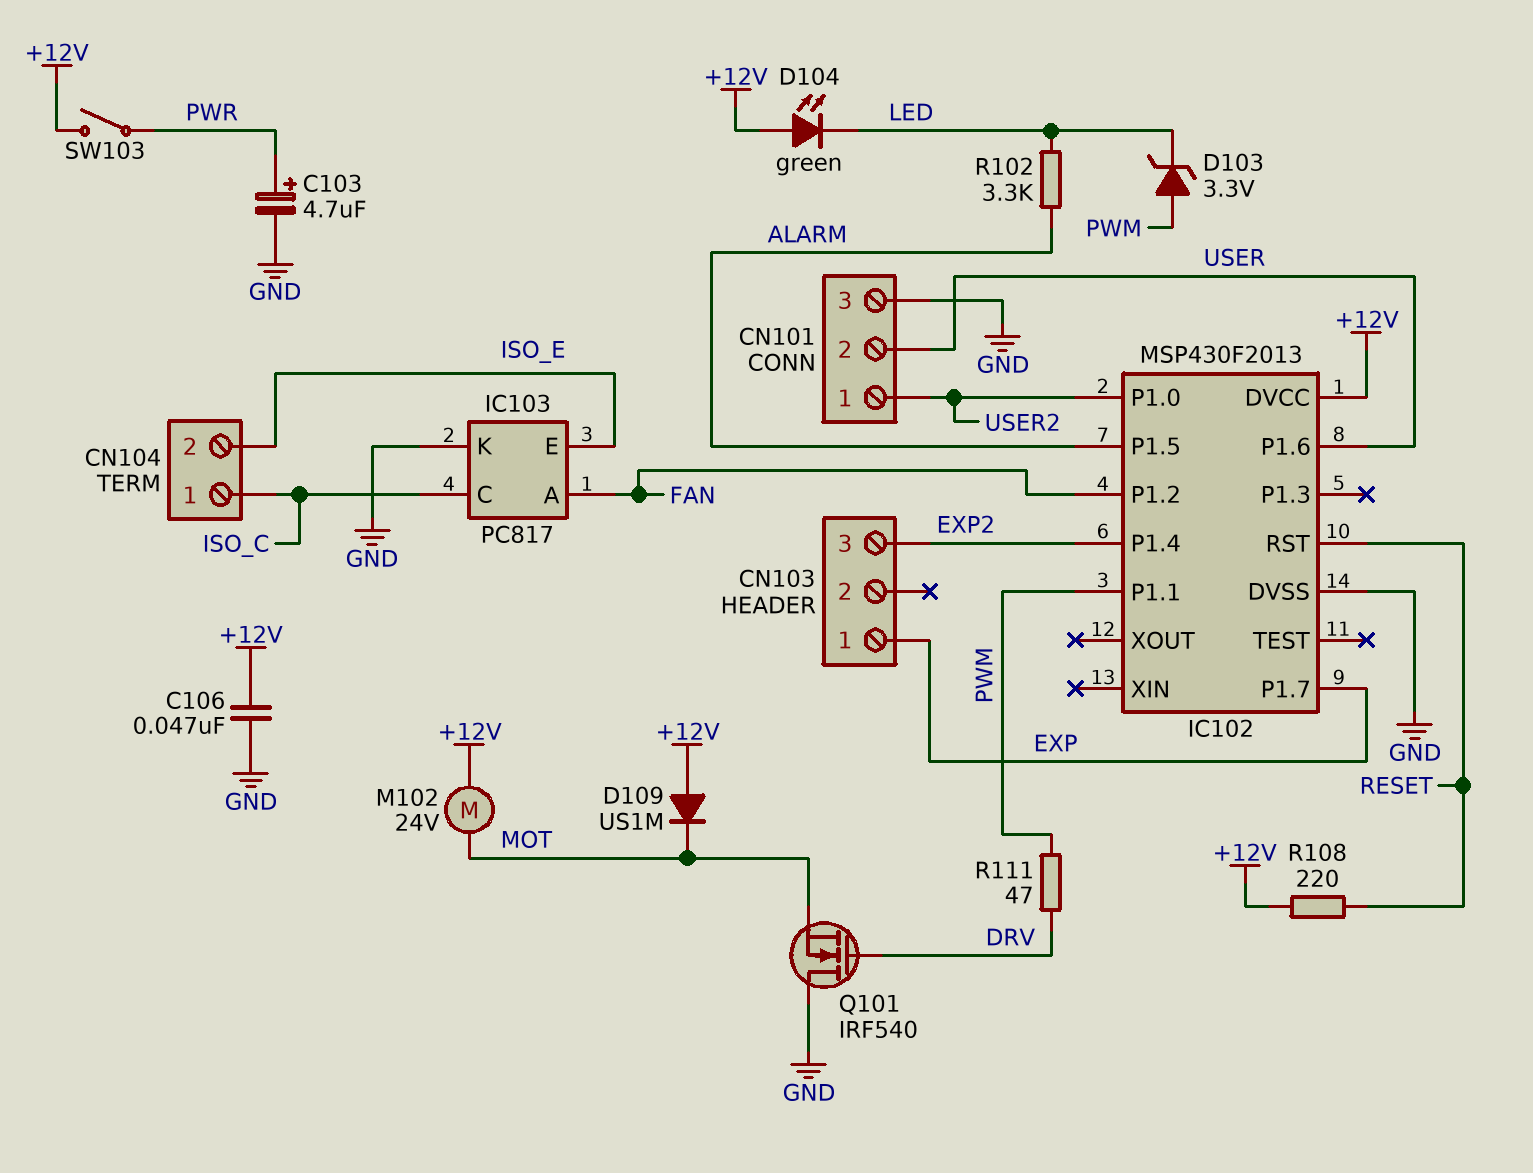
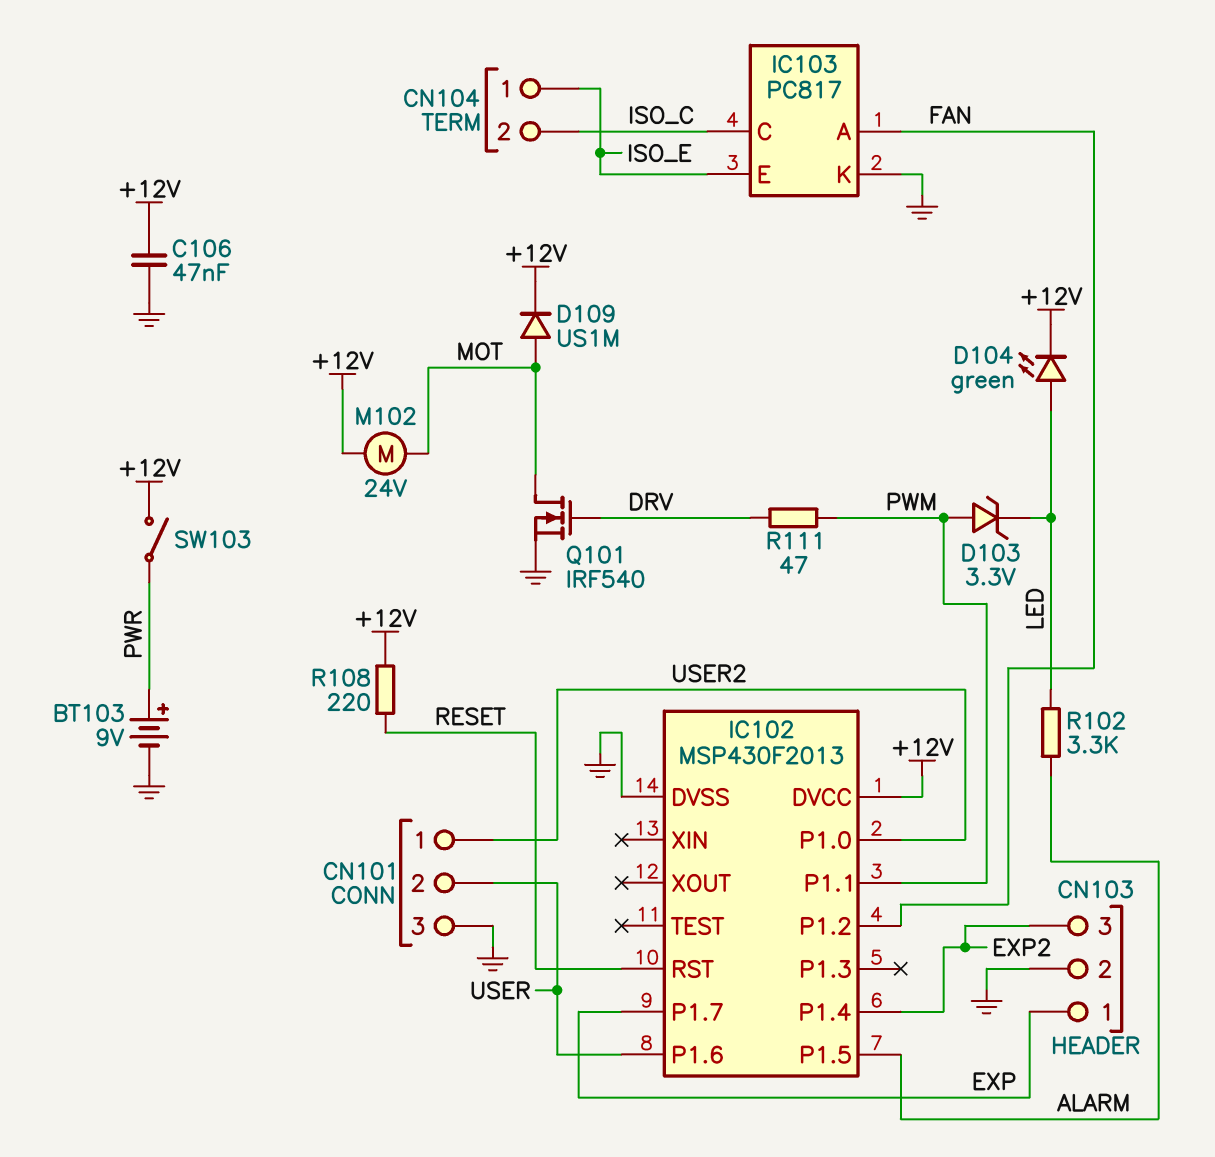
BT103: none -> 9V (plus PWR, minus GND)
C103: 4.7uF (plus PWR, minus GND) -> none
CN103 pin 2: none -> GND
CN104 pin 1: ISO_C -> ISO_E
CN104 pin 2: ISO_E -> ISO_C
D104: LED green (A +12V, K LED) -> LED green (A LED, K +12V)
D109: diode US1M (A +12V, K MOT) -> diode US1M (A MOT, K +12V)
Q101: NMOS IRF540 (G DRV, D GND, S MOT) -> NMOS IRF540 (G DRV, D MOT, S GND)

